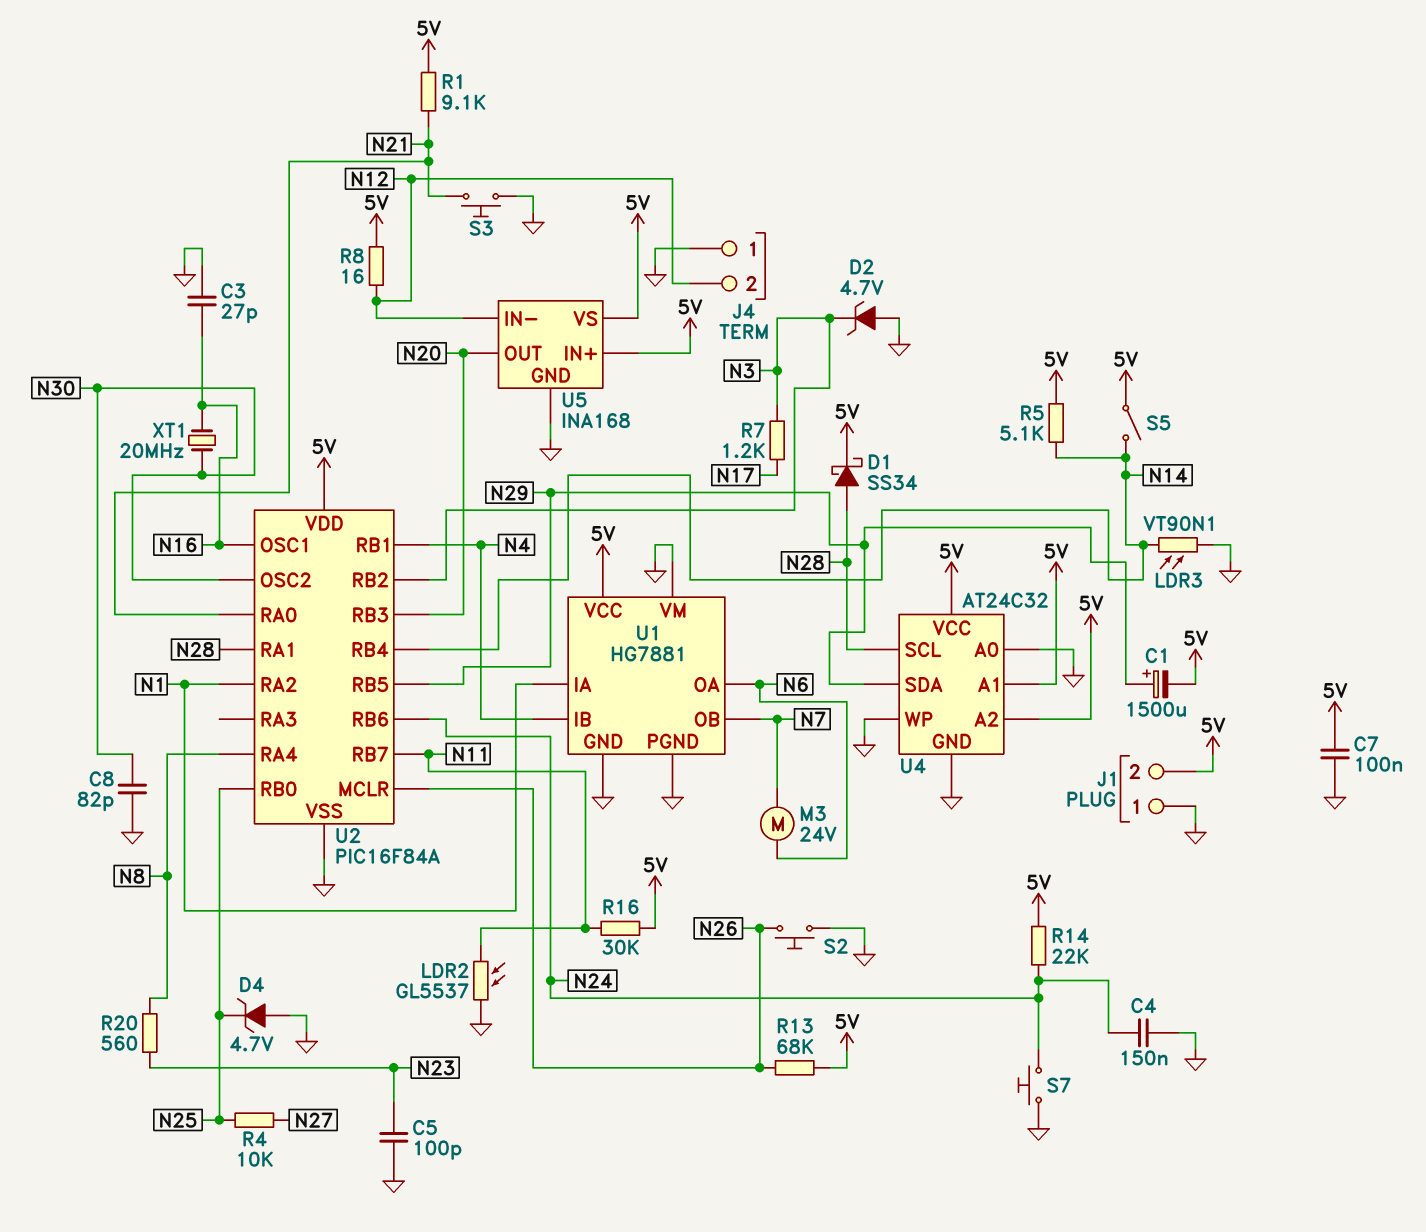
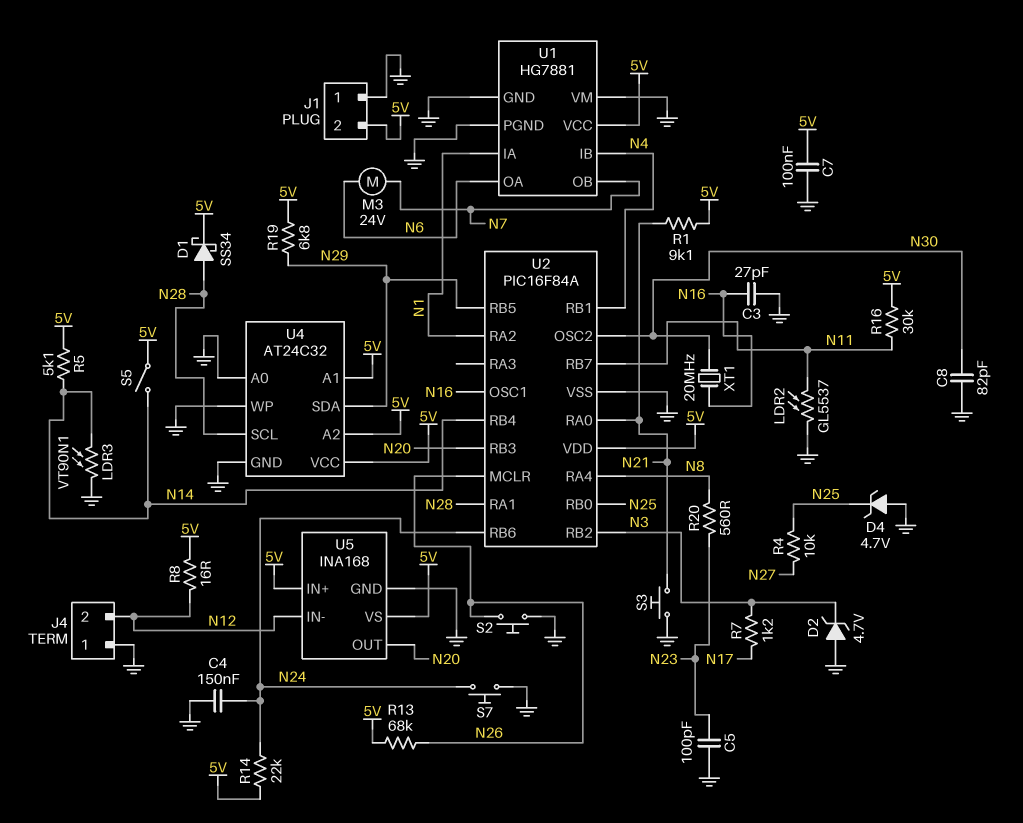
C1: 1500uF (plus N29, minus 5V) -> none
R19: none -> 6.8k (5V, N29)

